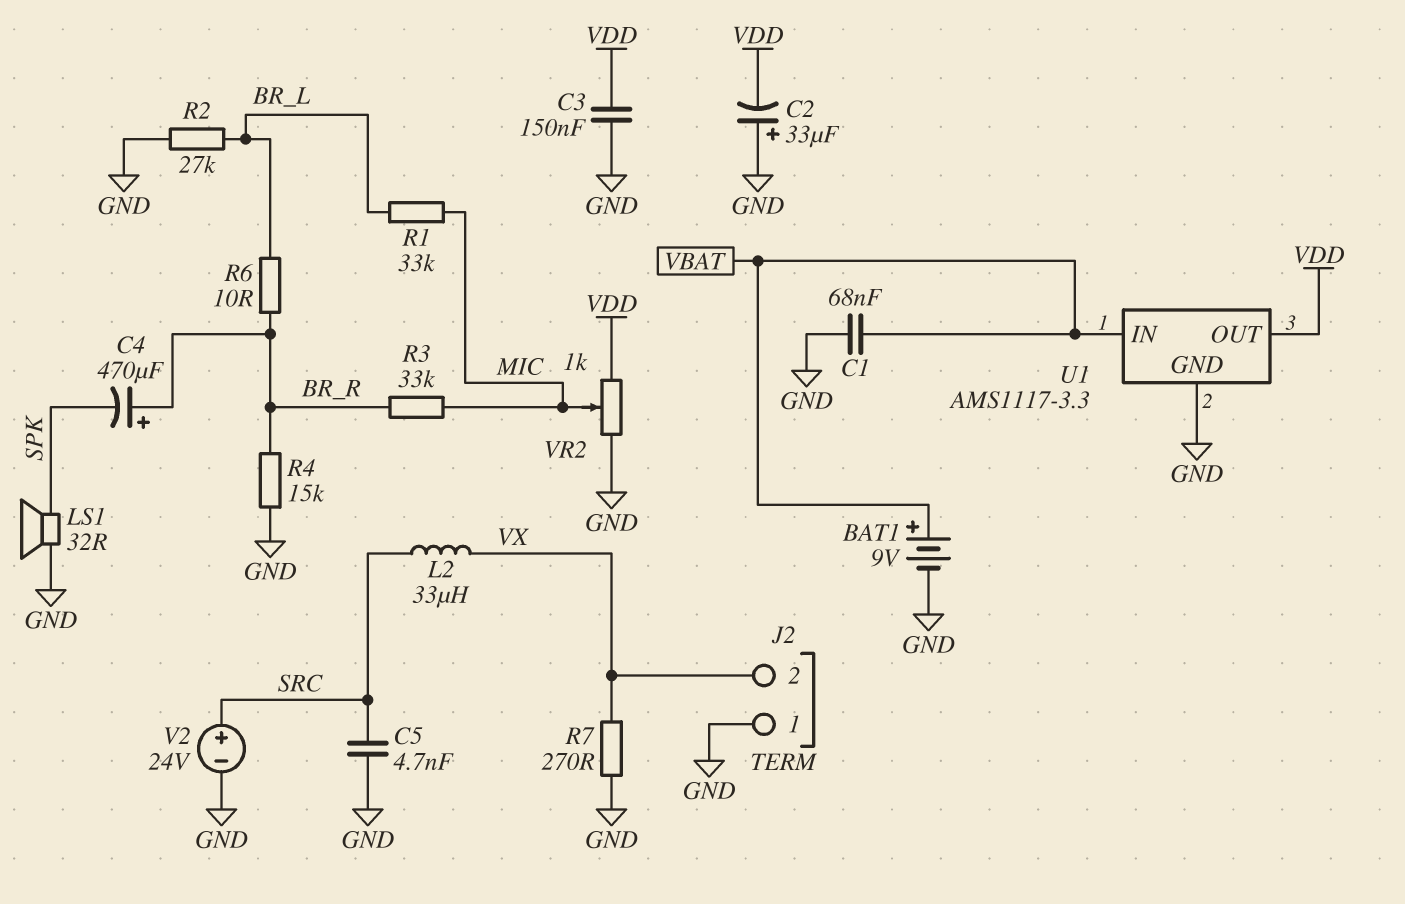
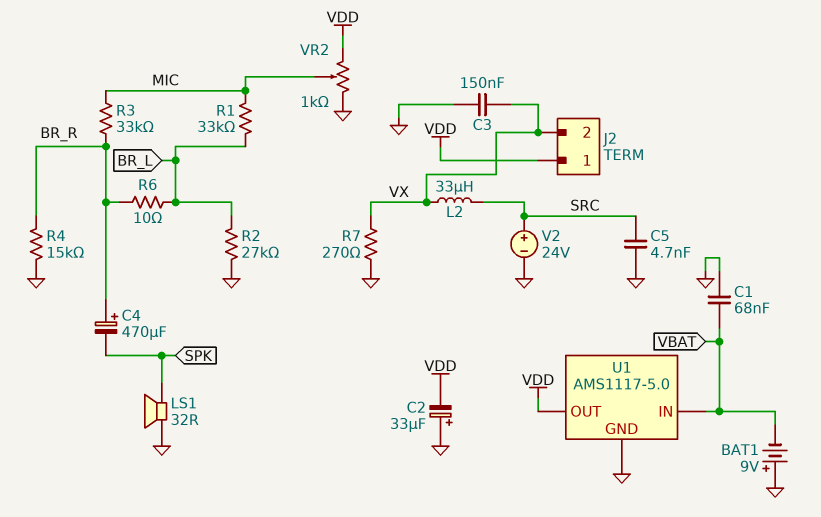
BAT1: 9V (plus VBAT, minus GND) -> 9V (plus GND, minus VBAT)
C3: 150nF (GND, VDD) -> 150nF (GND, VX)
J2 pin 1: GND -> VDD
U1: AMS1117-3.3 -> AMS1117-5.0

